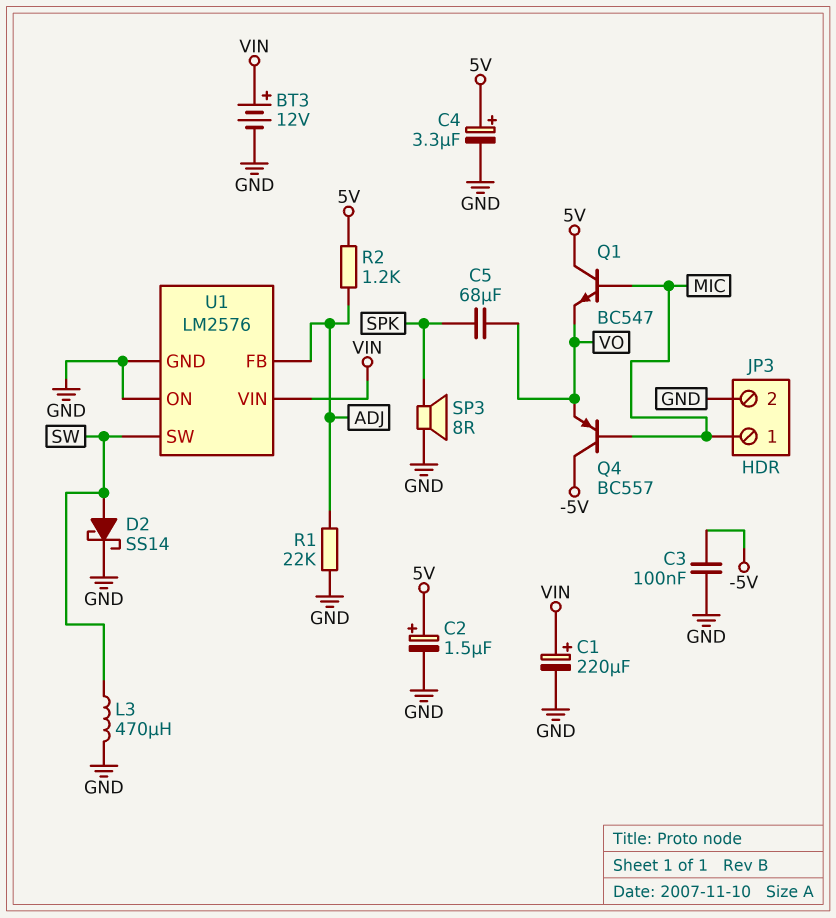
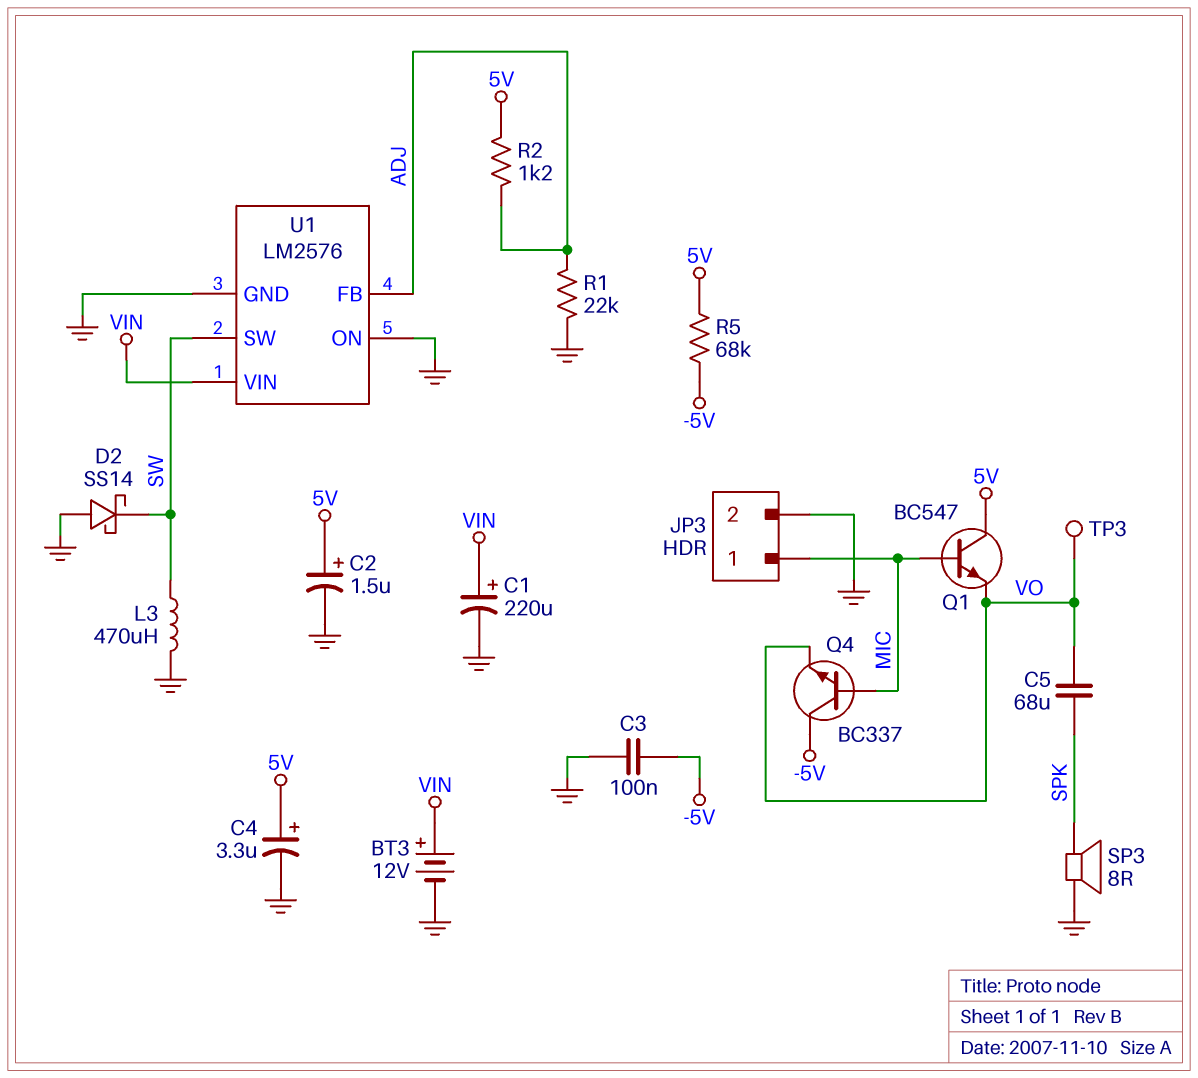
D2: schottky SS14 (A SW, K GND) -> schottky SS14 (A GND, K SW)
Q4: PNP BC557 (B MIC, C -5V, E VO) -> NPN BC337 (B MIC, C -5V, E VO)
R5: none -> 68k (-5V, 5V)
TP3: none -> test point (VO)

